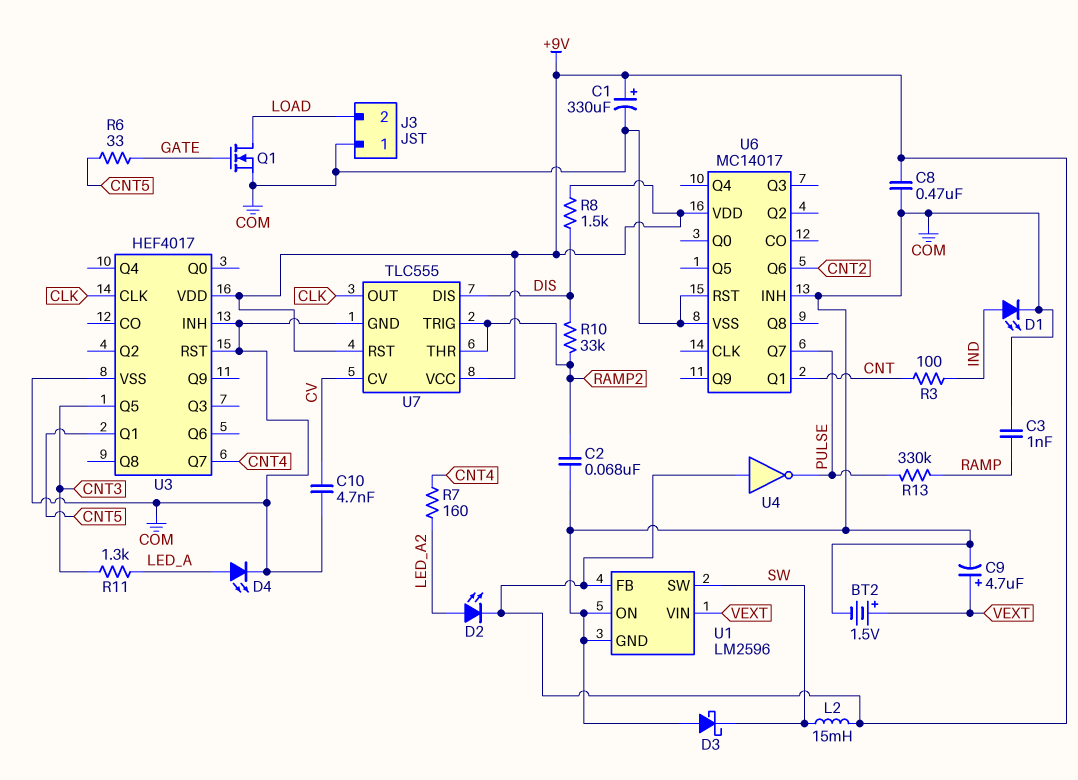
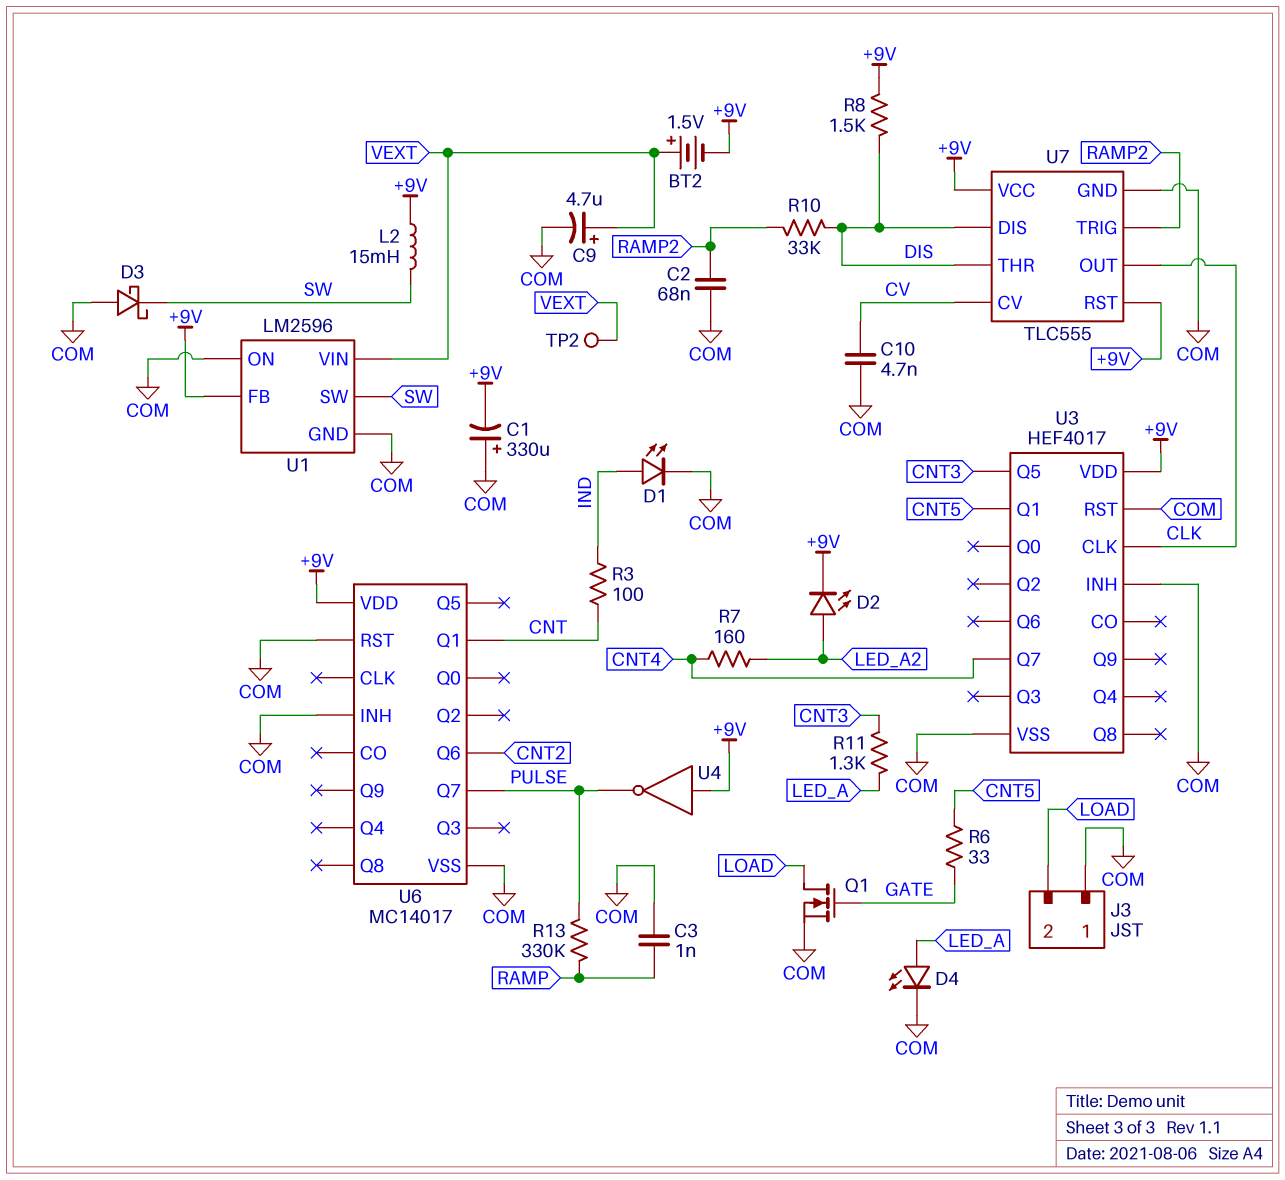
BT2: 1.5V (plus VEXT, minus COM) -> 1.5V (plus VEXT, minus +9V)
C1: 330uF (plus +9V, minus COM) -> 330uF (plus COM, minus +9V)
C8: 470nF (+9V, COM) -> none
TP2: none -> test point (VEXT)
U7 pin THR: RAMP2 -> DIS

